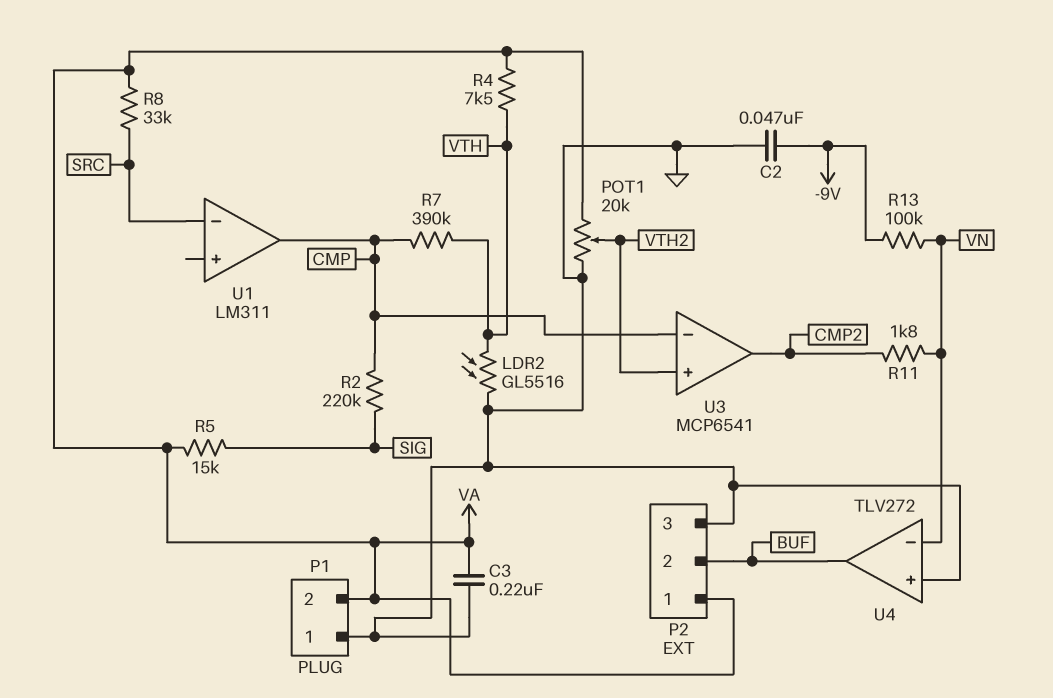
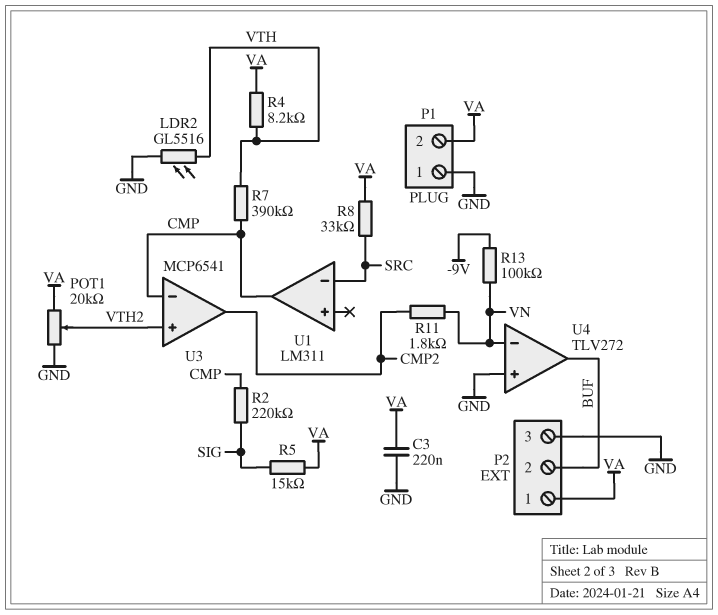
C2: 47nF (-9V, GND) -> none
R4: 7.5k (VA, VTH) -> 8.2k (VA, VTH)

